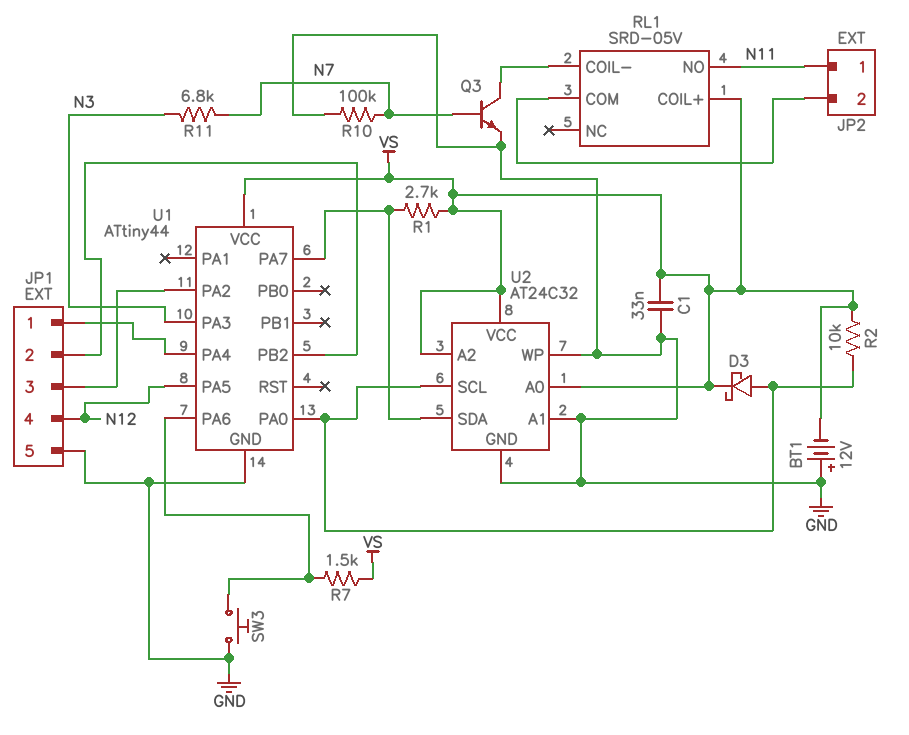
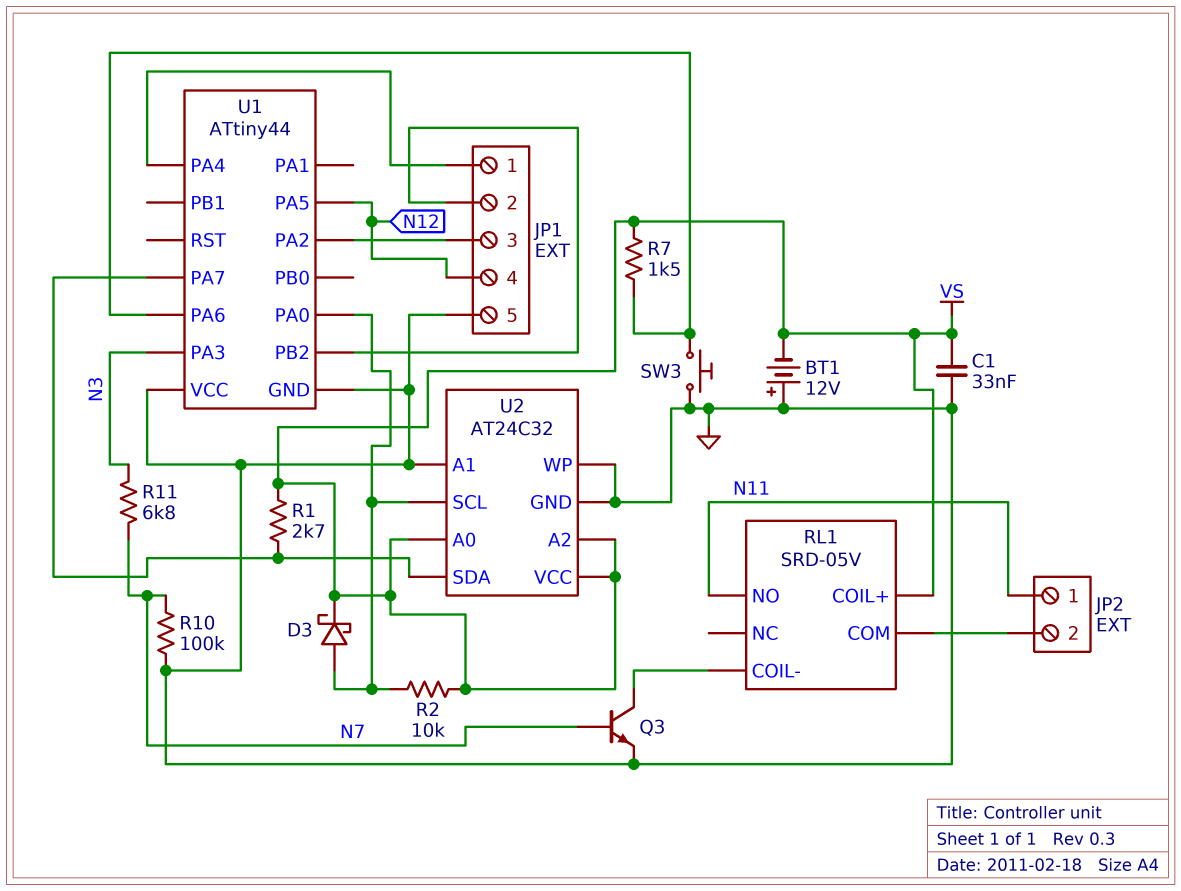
U1 pin VCC: VS -> GND

